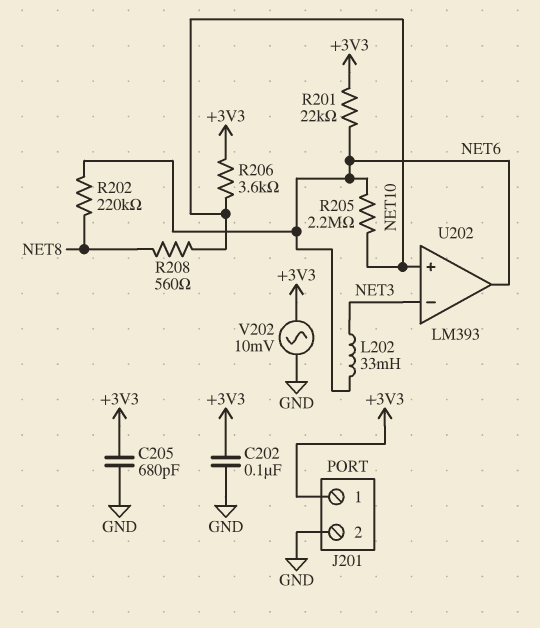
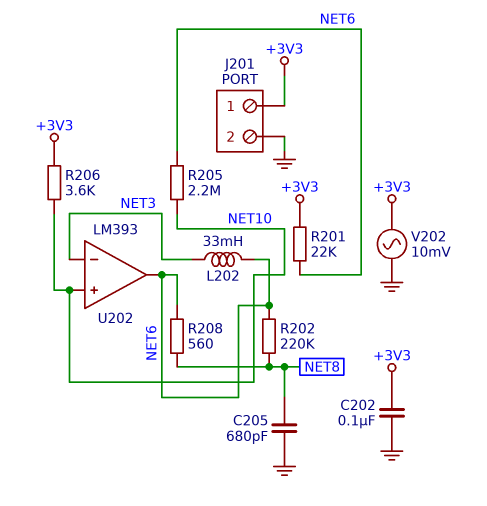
C205: 680pF (+3V3, GND) -> 680pF (GND, NET8)
R208: 560 (NET8, NET10) -> 560 (NET6, NET8)

